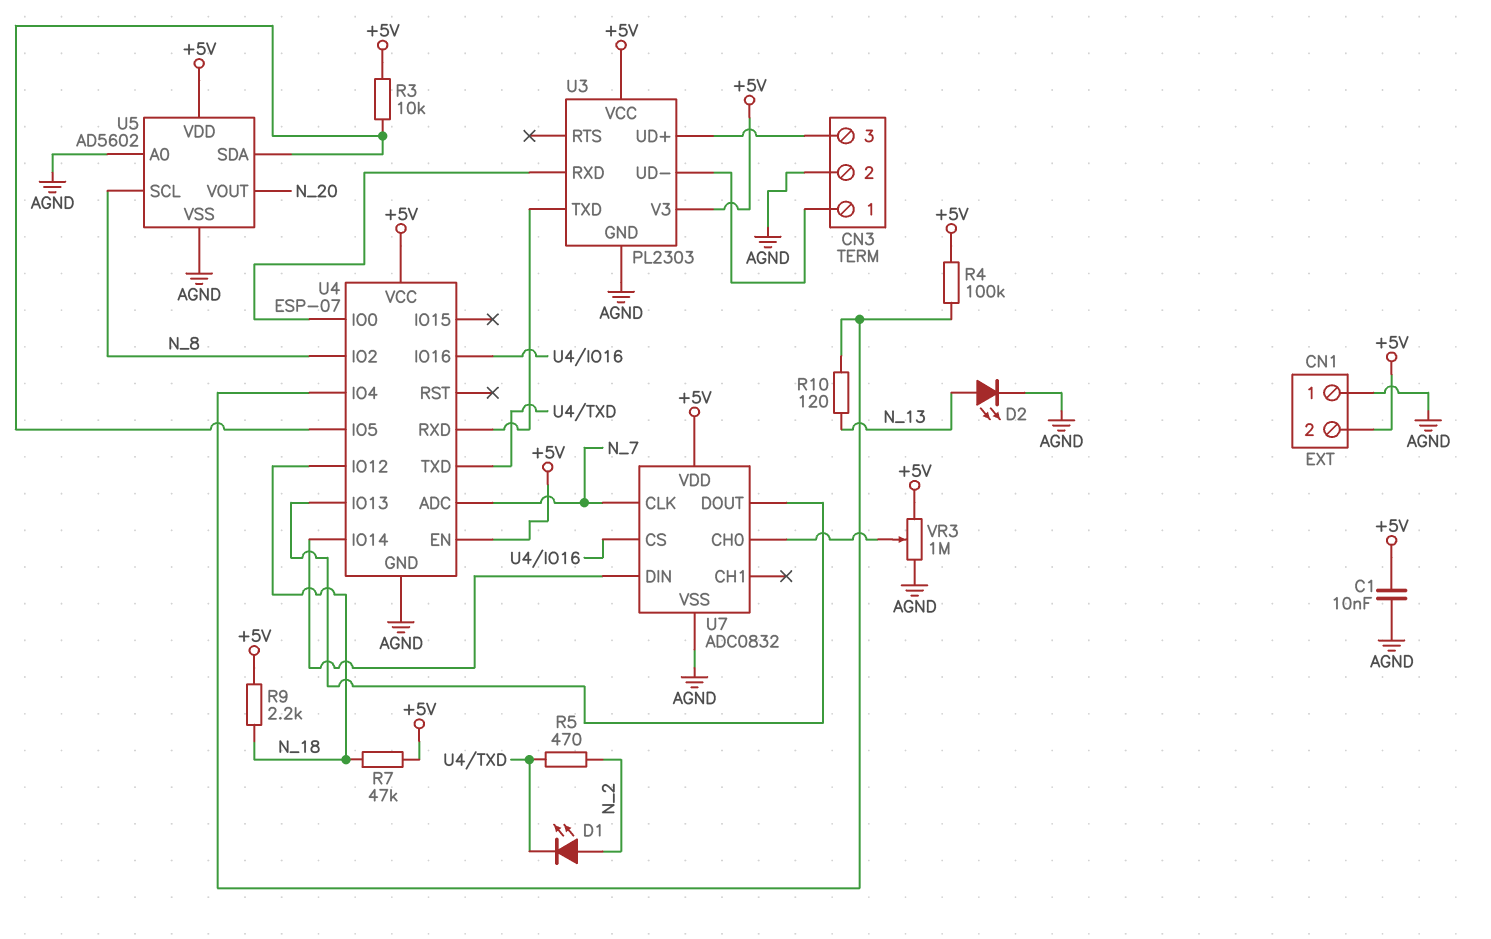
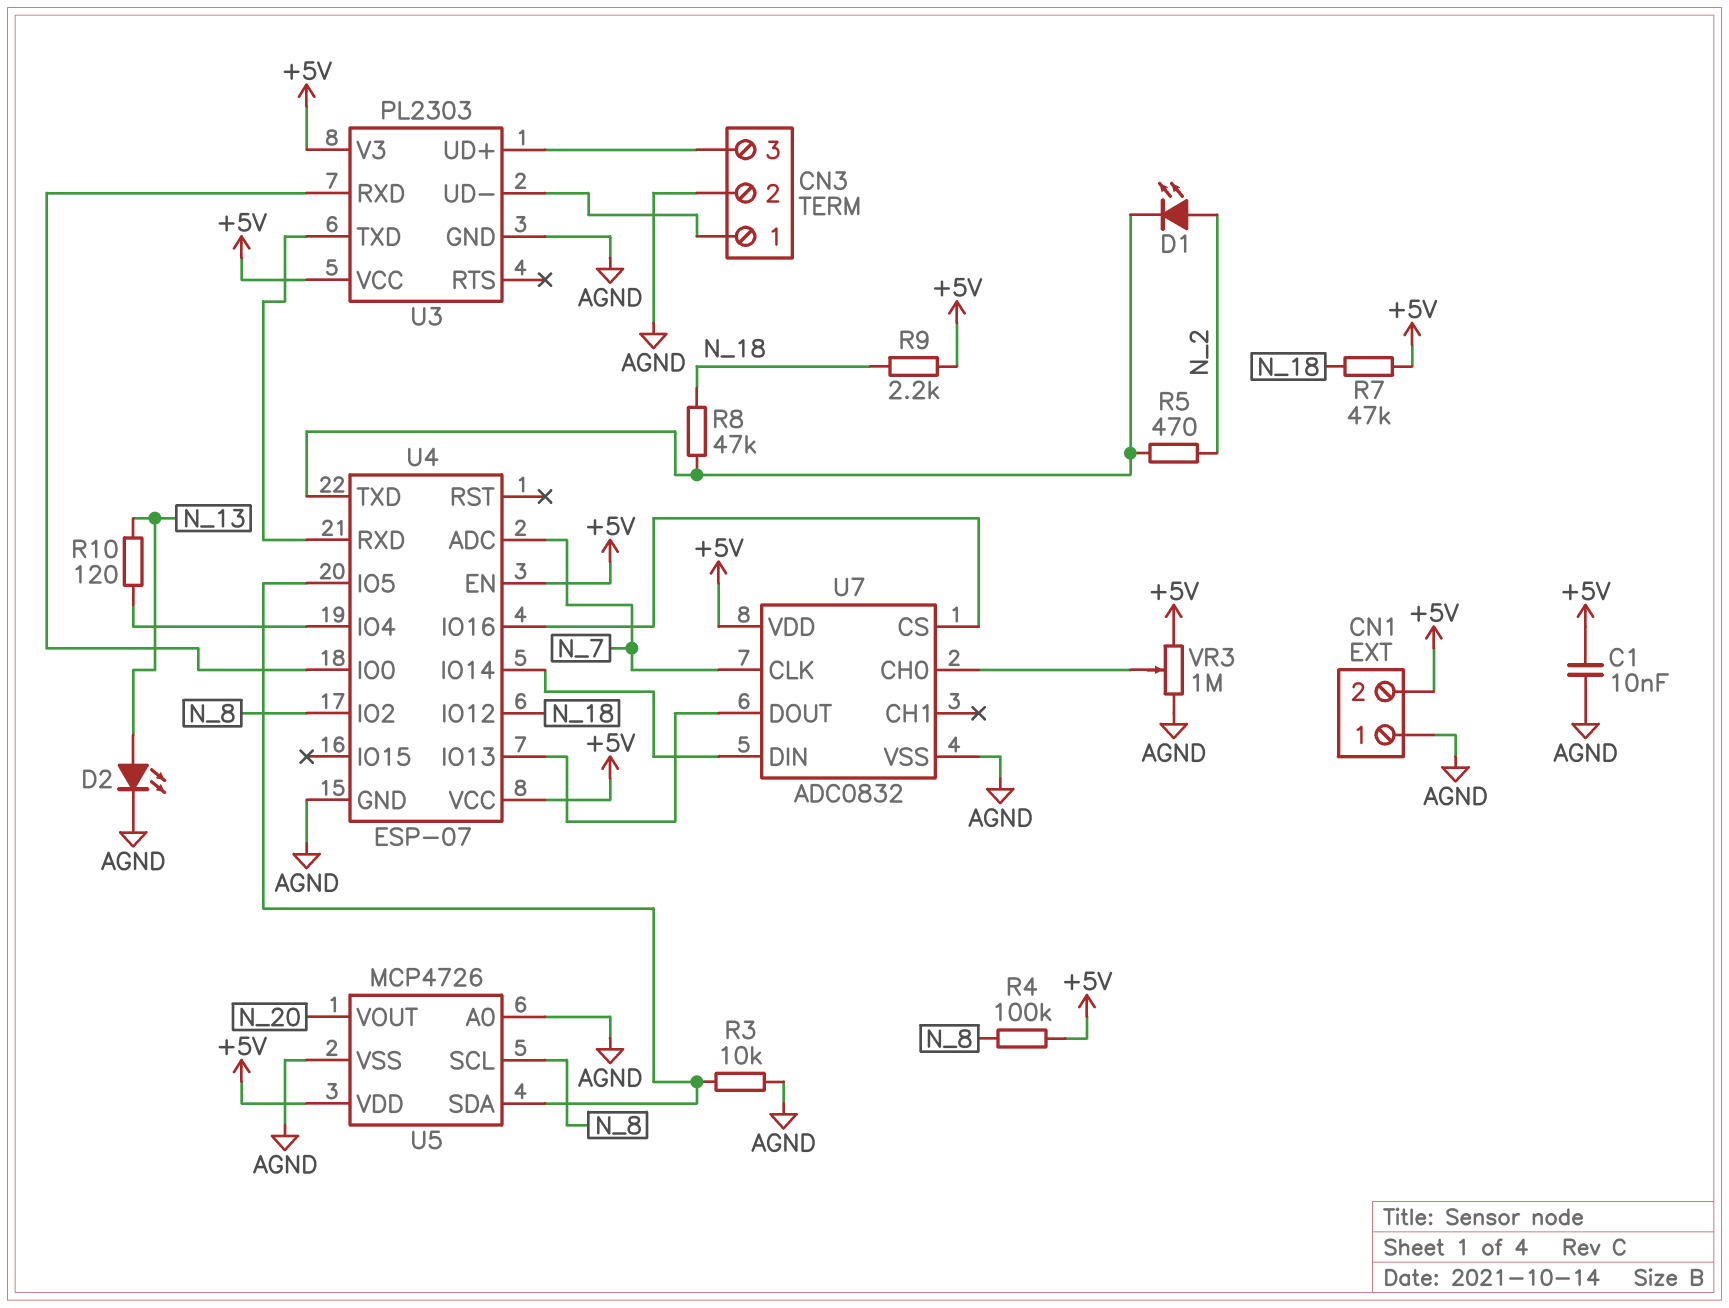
R3: 10k (+5V, U4/IO5) -> 10k (AGND, U4/IO5)
R4: 100k (+5V, U4/IO4) -> 100k (+5V, N_8)
R8: none -> 47k (N_18, U4/TXD)
U5: AD5602 -> MCP4726

